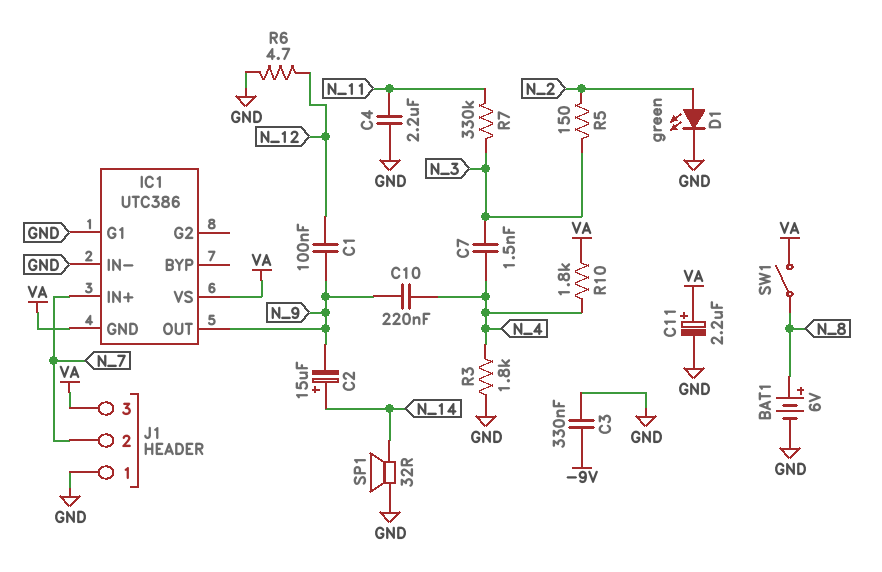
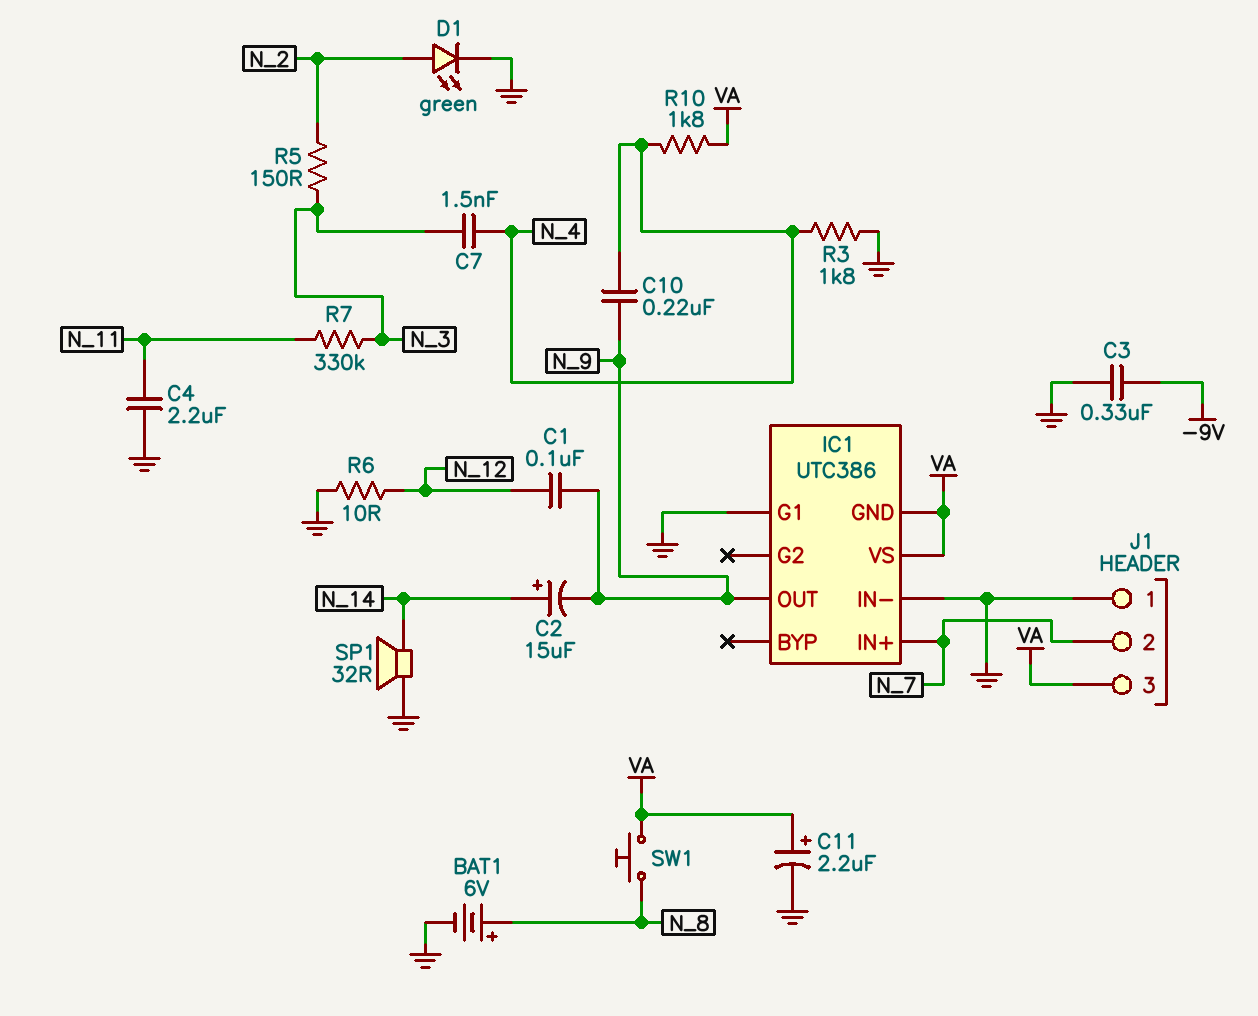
R6: 4.7 (GND, N_12) -> 10 (GND, N_12)
SW1: switch (N_8, VA) -> button (N_8, VA)

